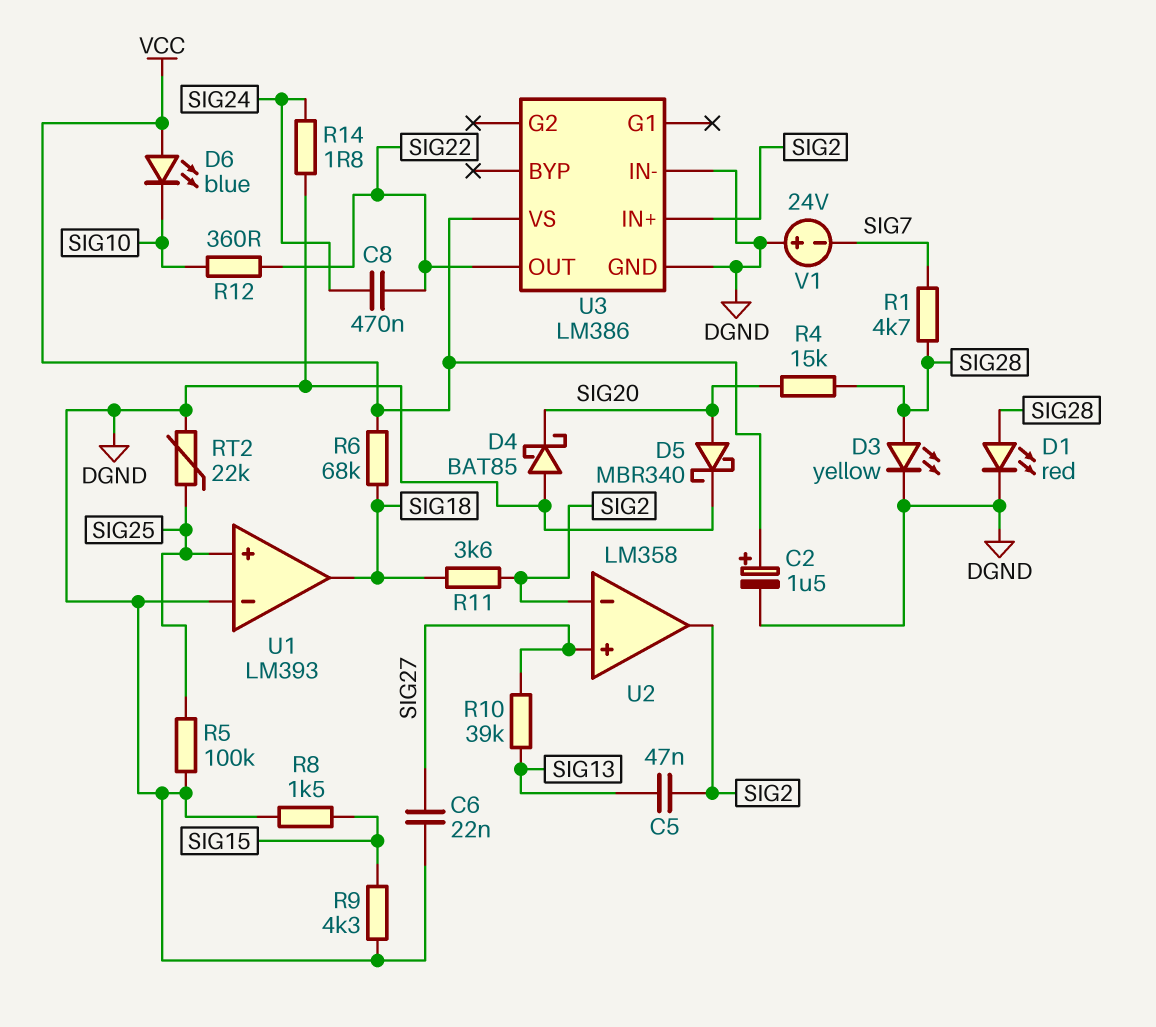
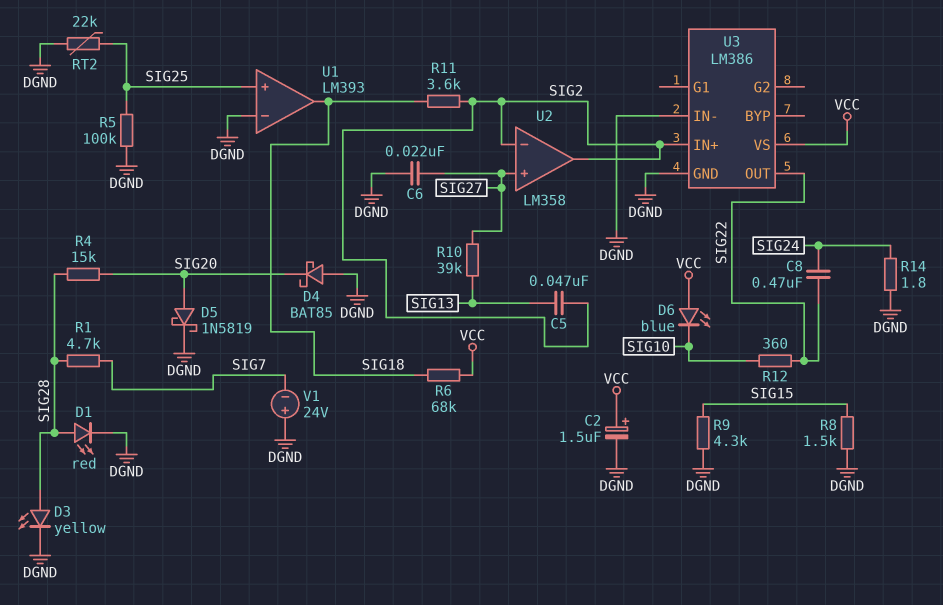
D5: schottky MBR340 (A SIG20, K DGND) -> schottky 1N5819 (A SIG20, K DGND)

